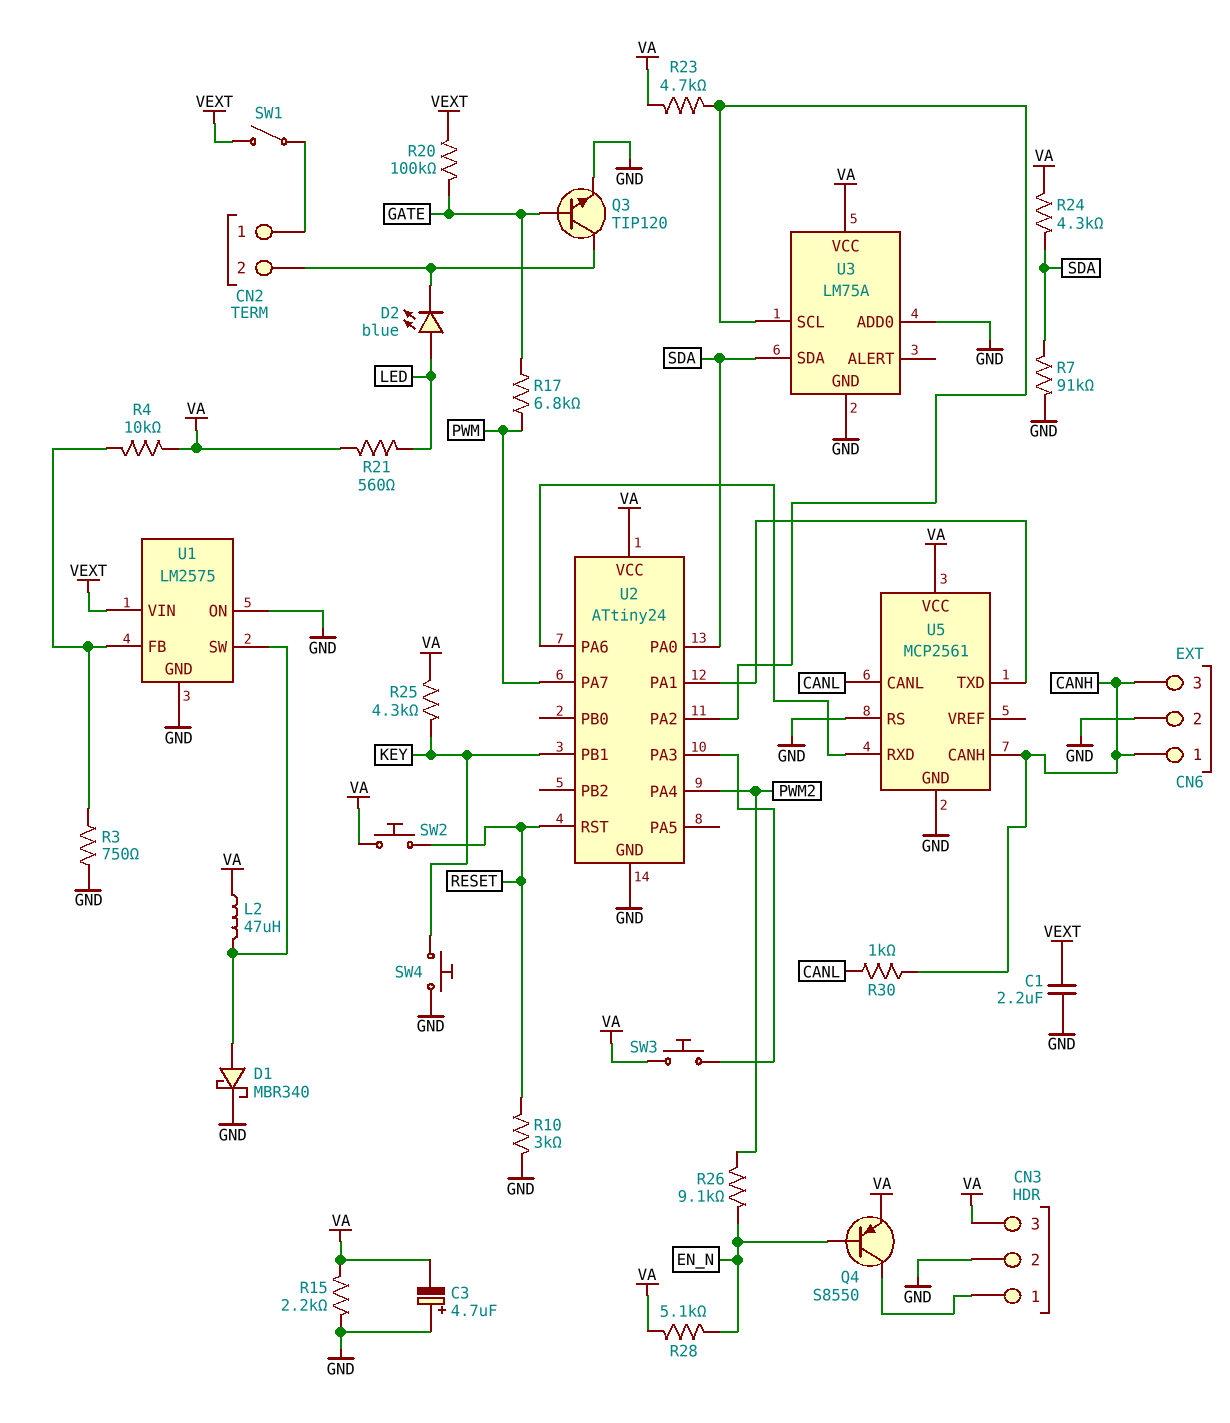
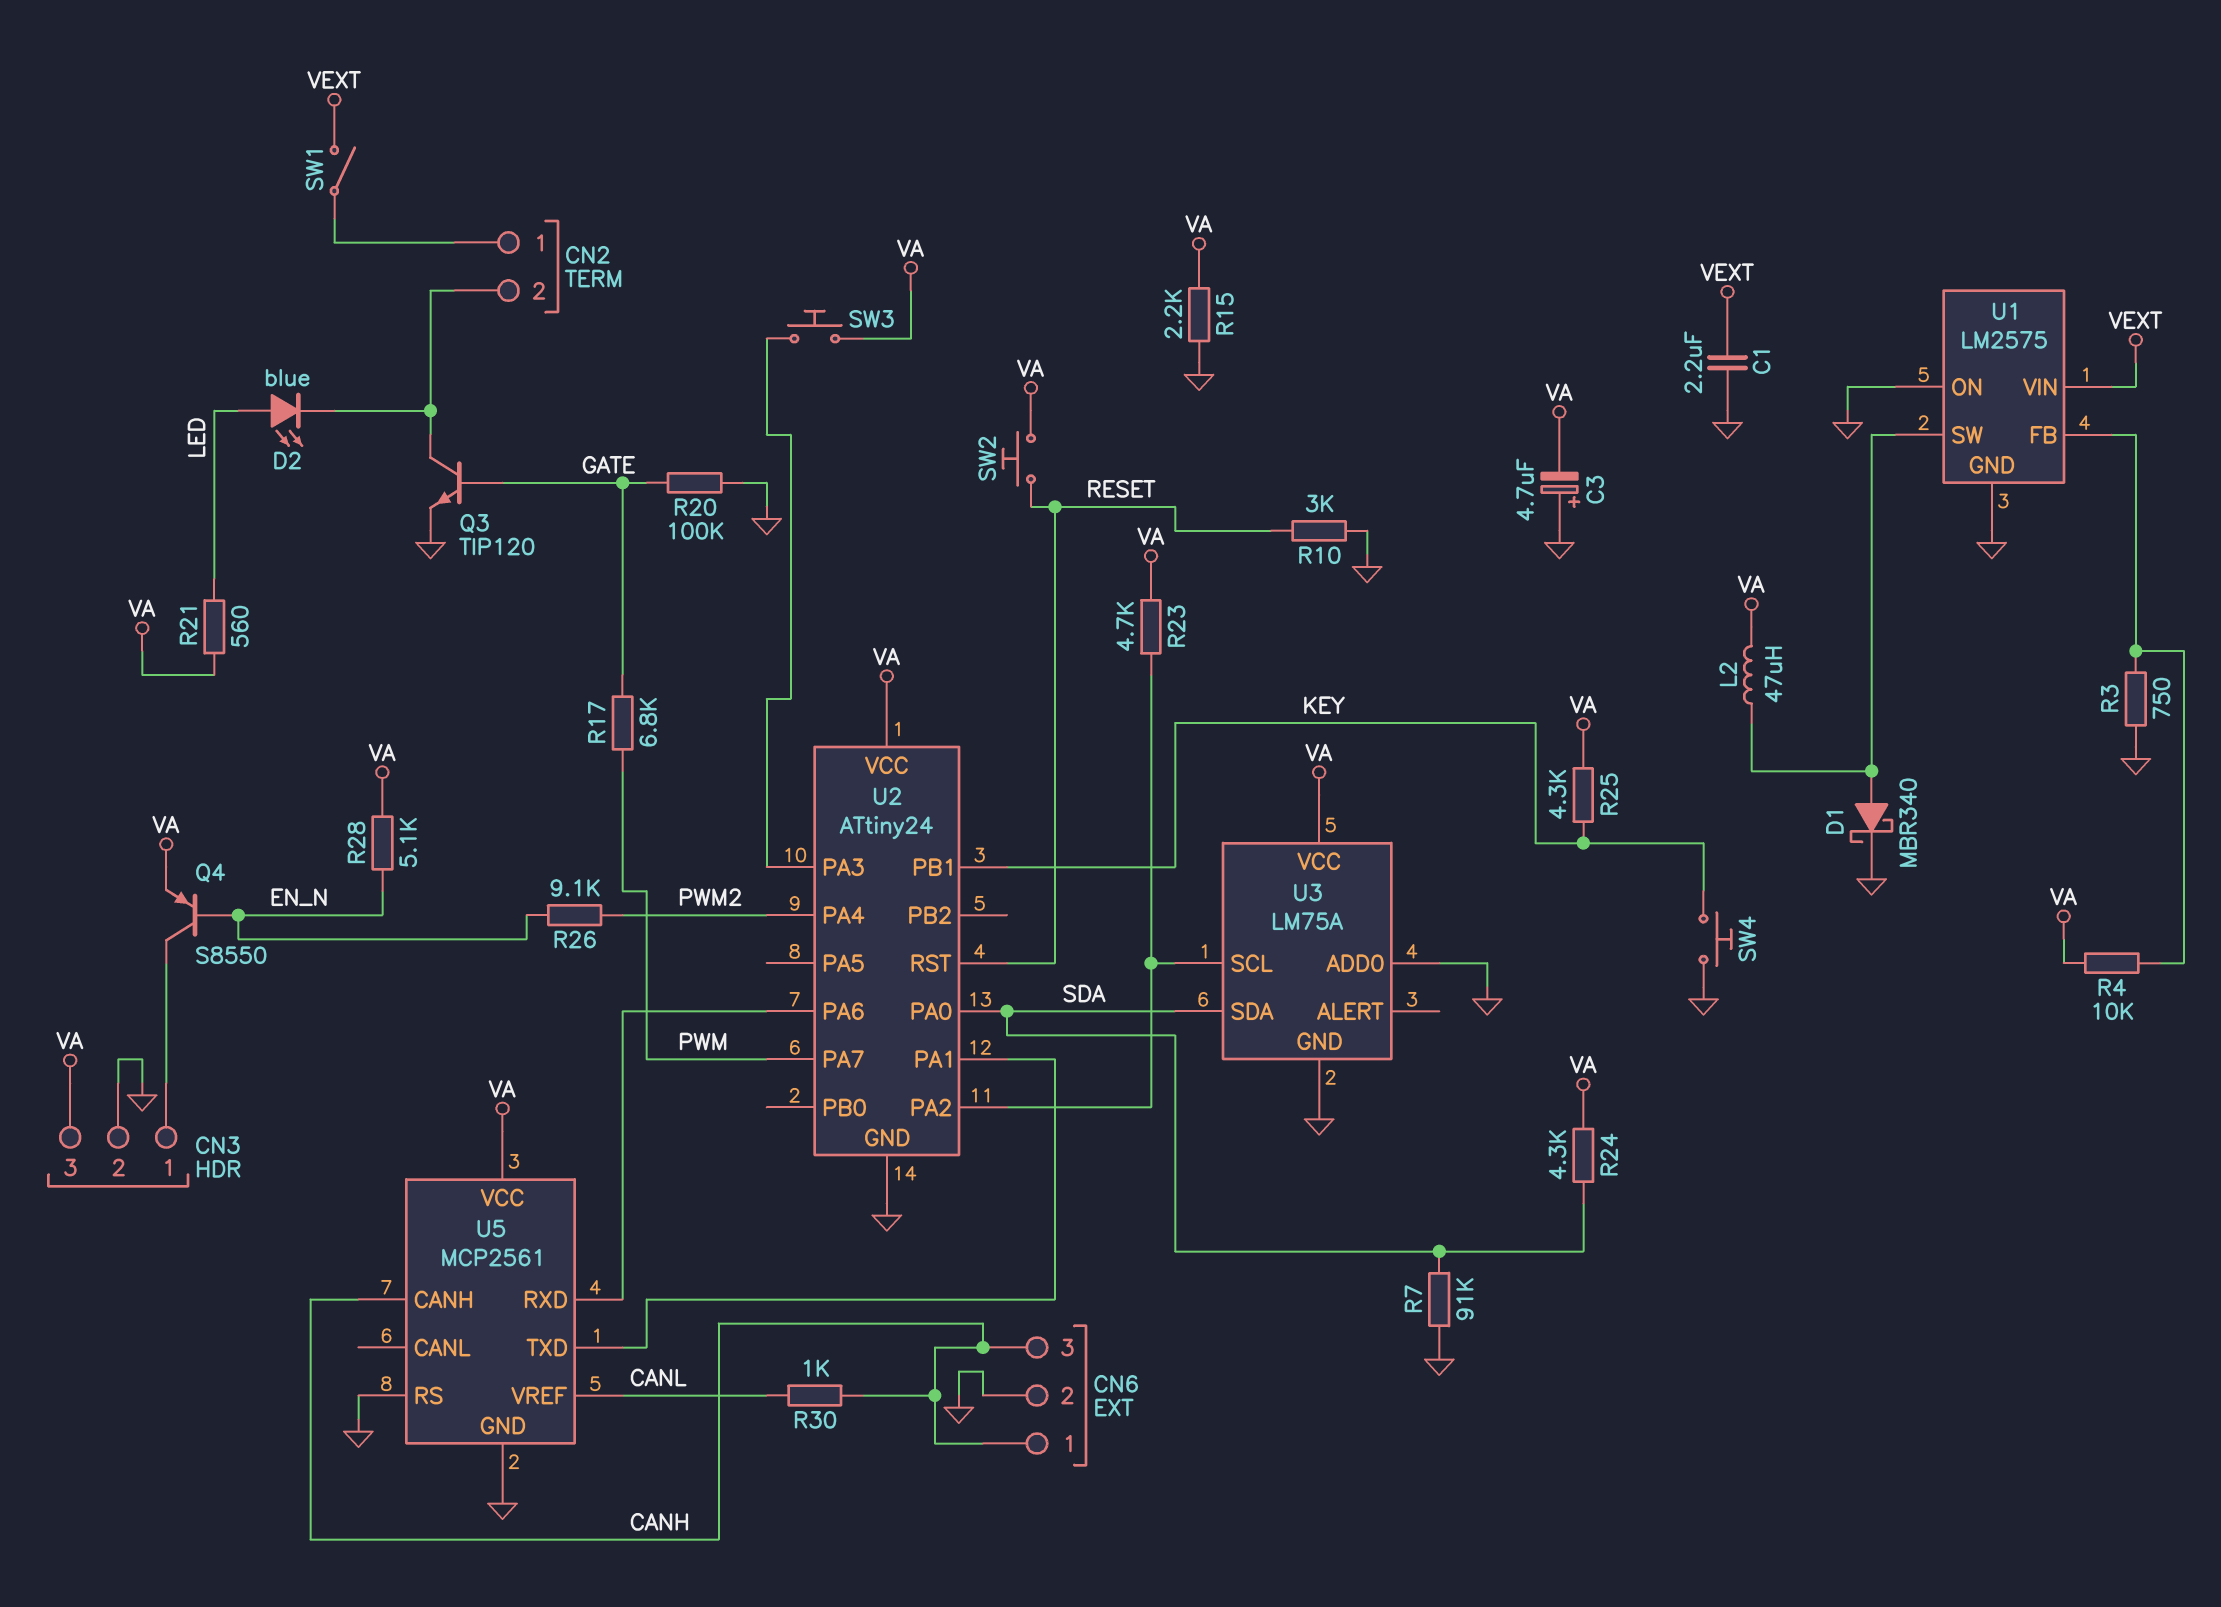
R20: 100k (GATE, VEXT) -> 100k (GATE, GND)
U5 pin CANL: CANL -> none
U5 pin VREF: none -> CANL

